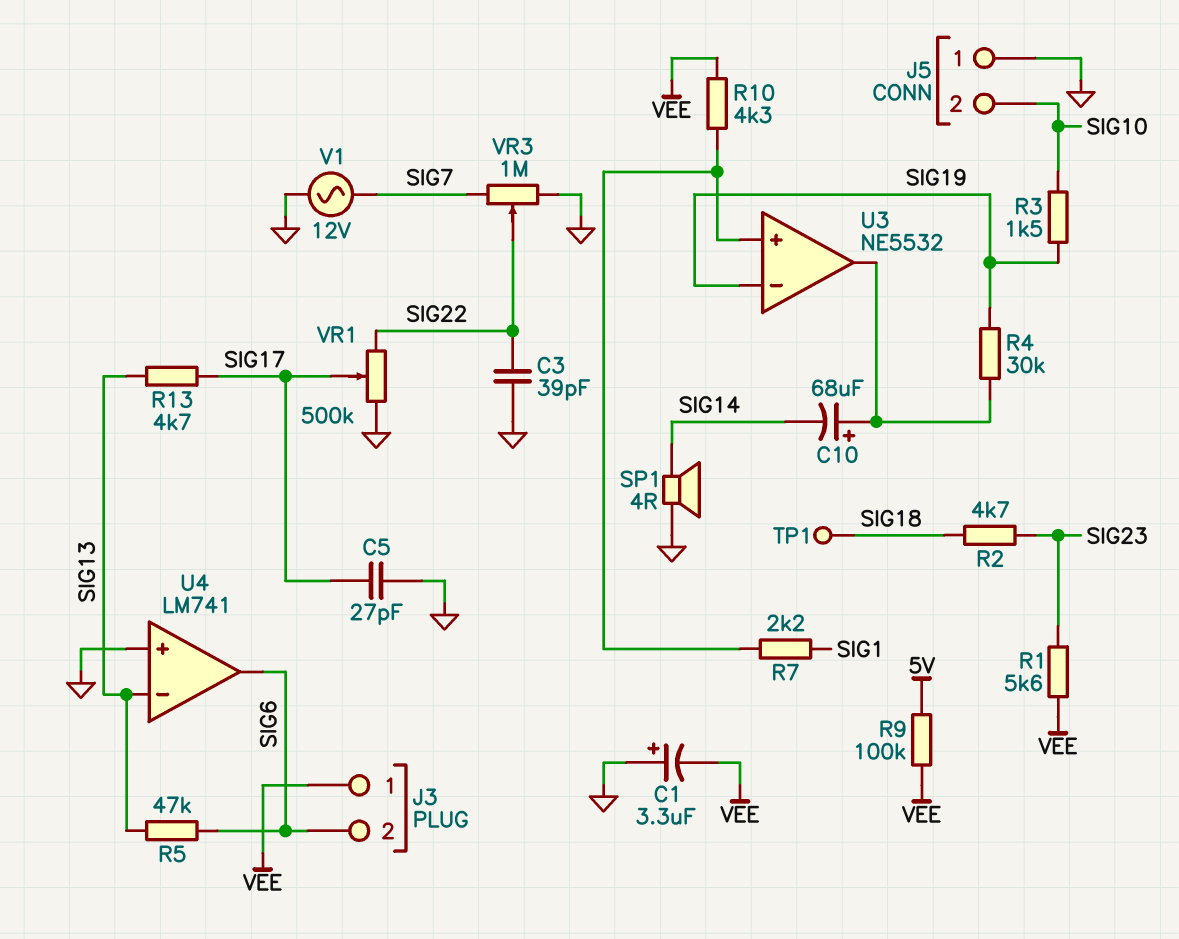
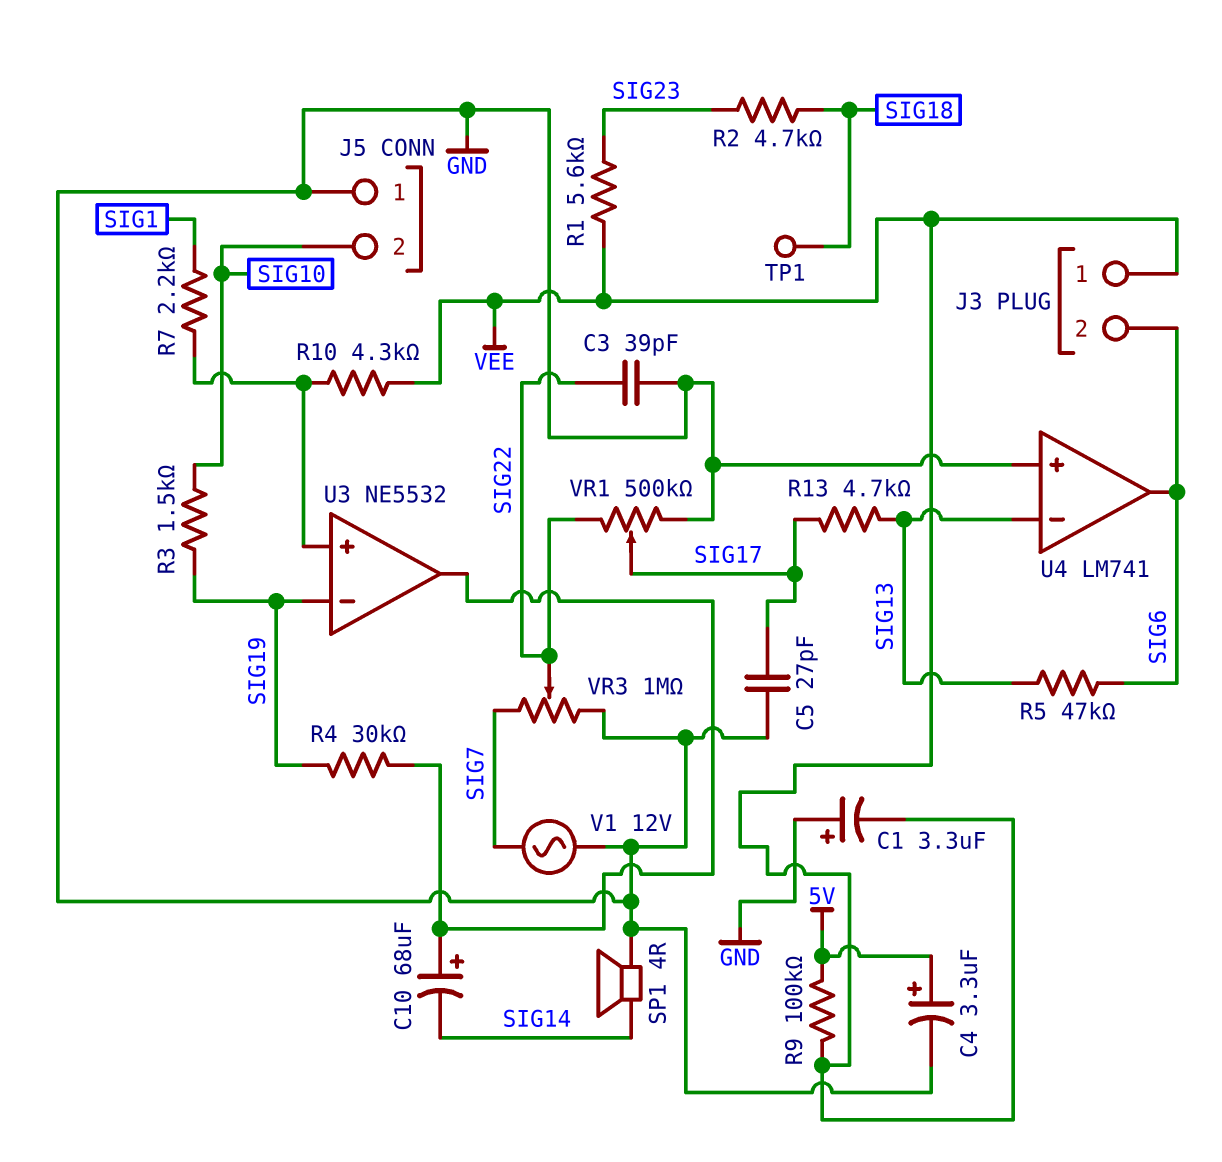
C4: none -> 3.3uF (plus 5V, minus GND)

